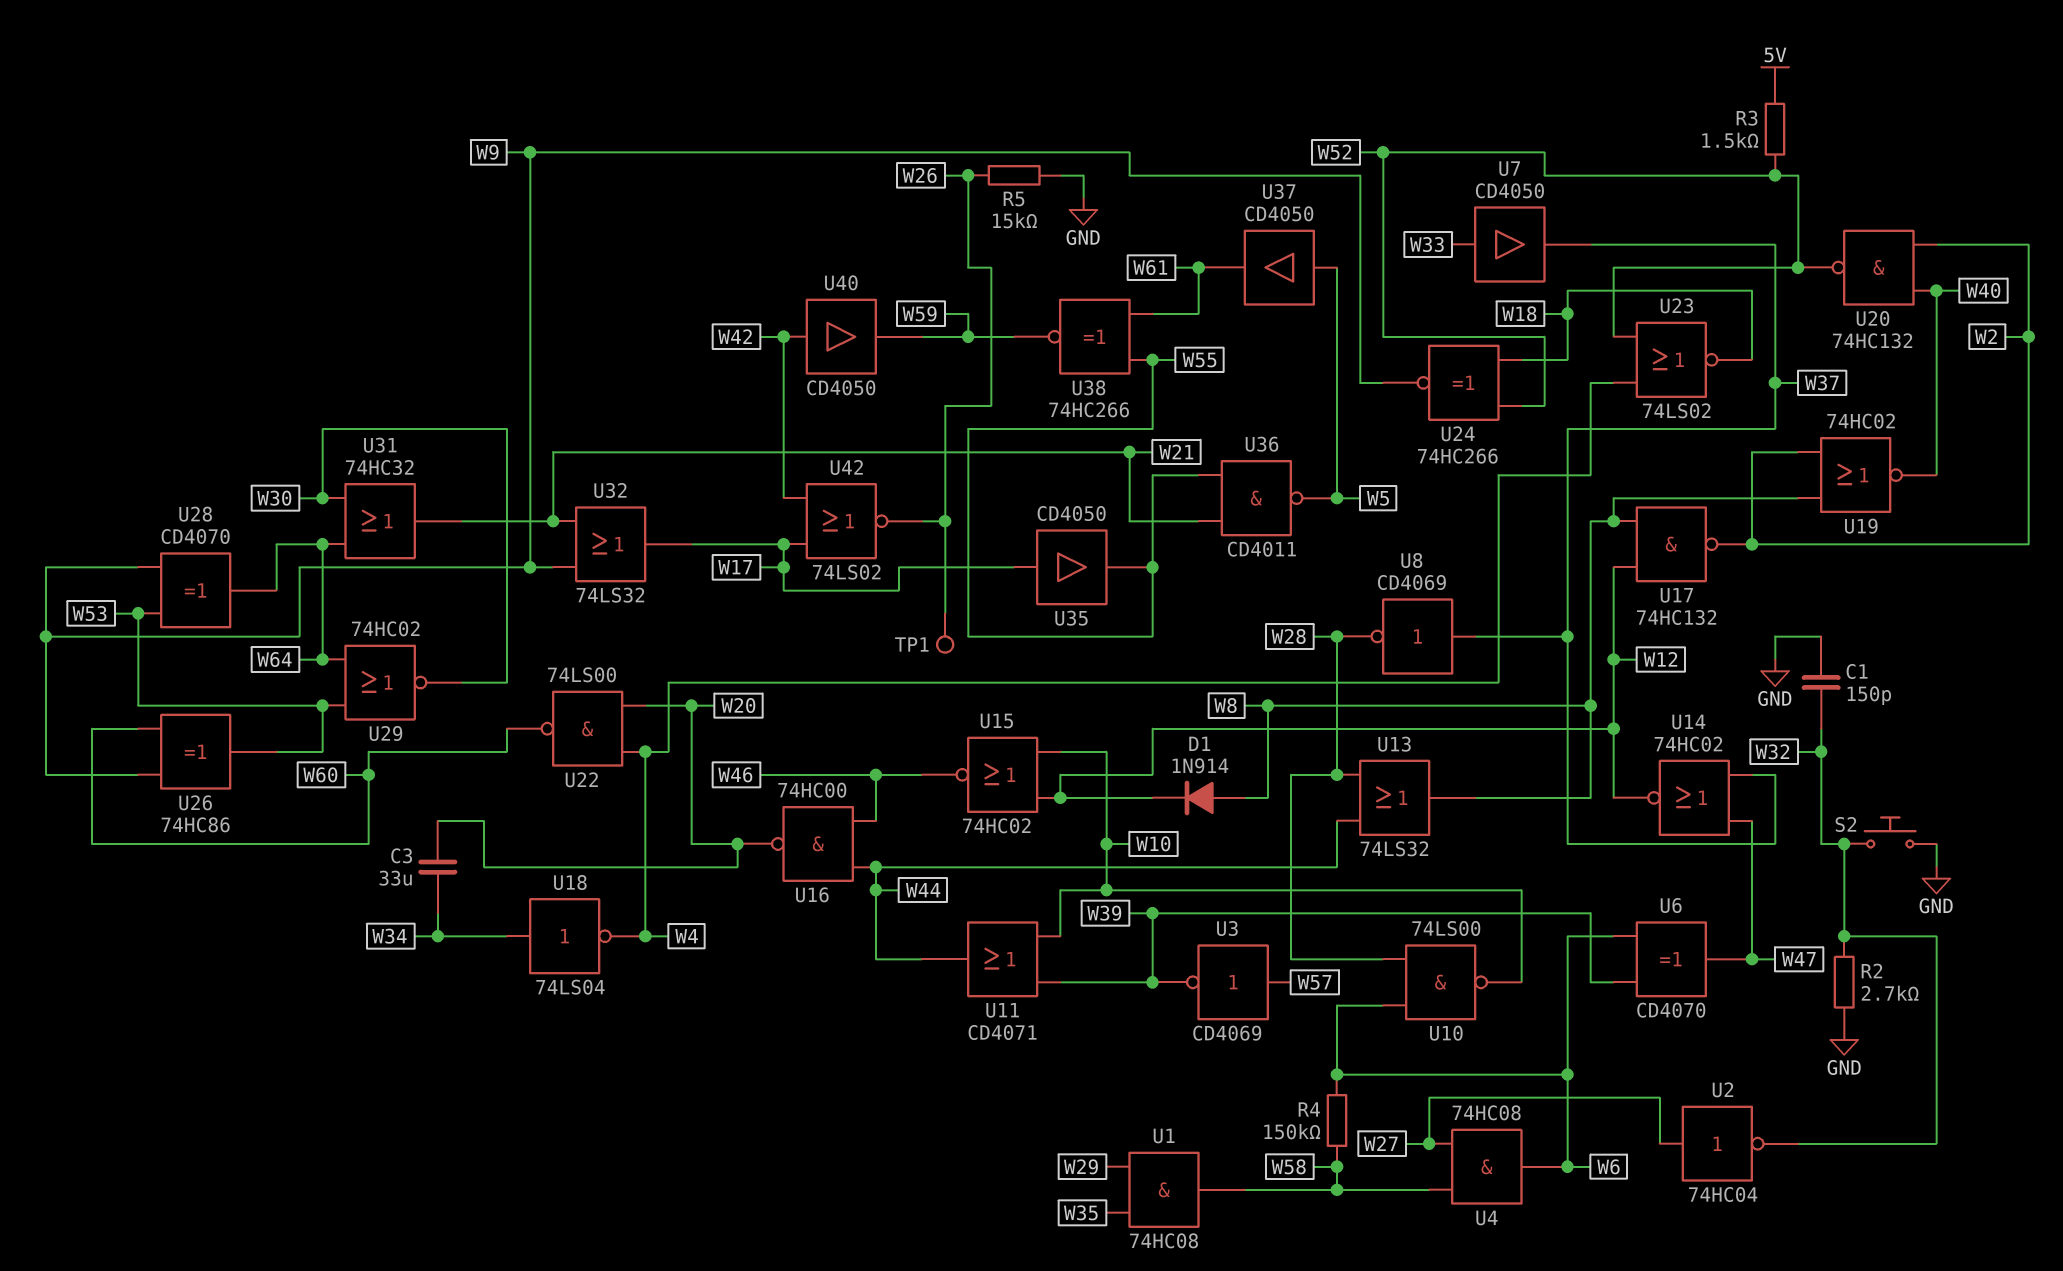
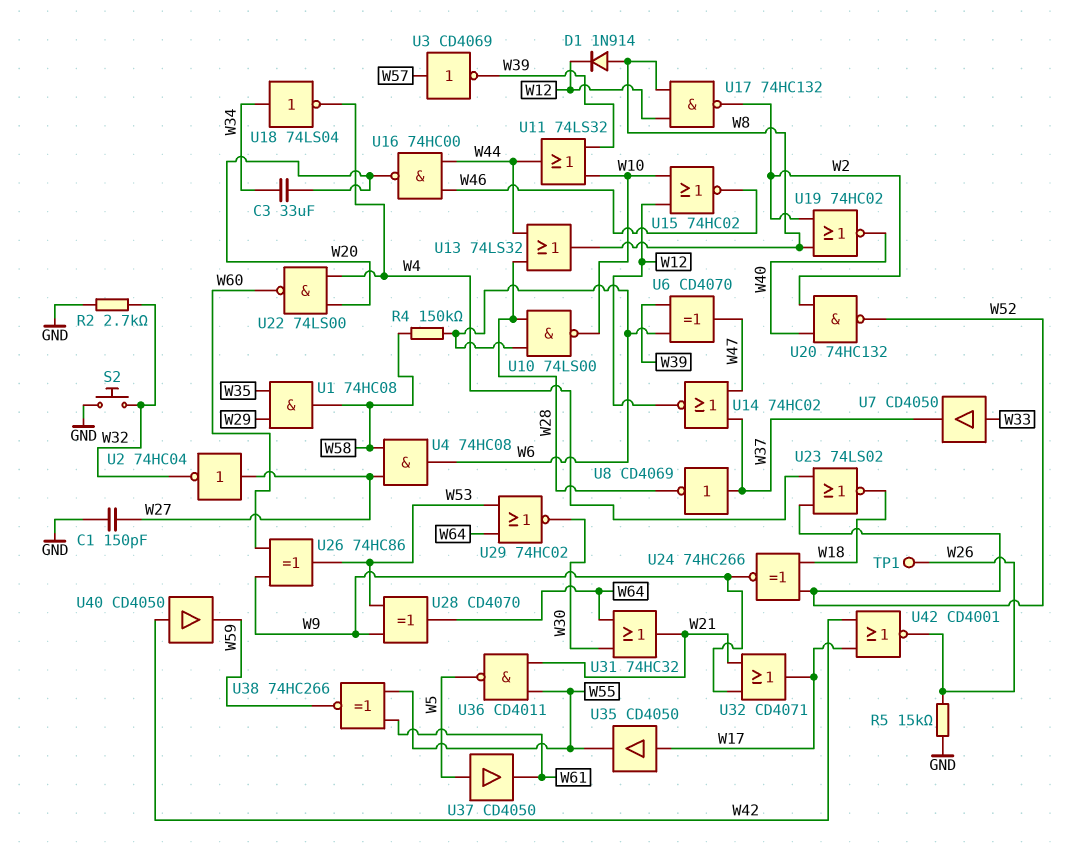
C1: 150pF (GND, W32) -> 150pF (GND, W27)
R3: 1.5k (5V, W52) -> none
U11: OR CD4071 (in W10, in W39, out W44) -> OR 74LS32 (in W10, in W39, out W44)
U32: OR 74LS32 (in W9, in W21, out W17) -> OR CD4071 (in W9, in W21, out W17)
U42: NOR 74LS02 (in W17, in W42, out W26) -> NOR CD4001 (in W17, in W42, out W26)

